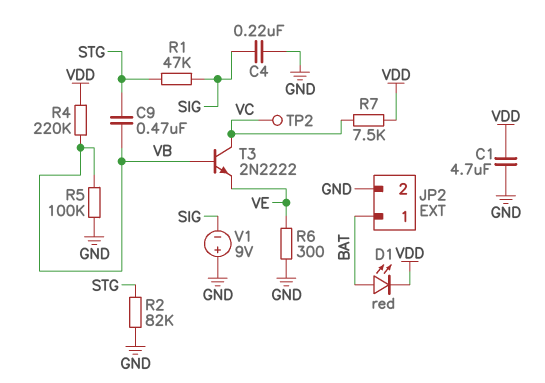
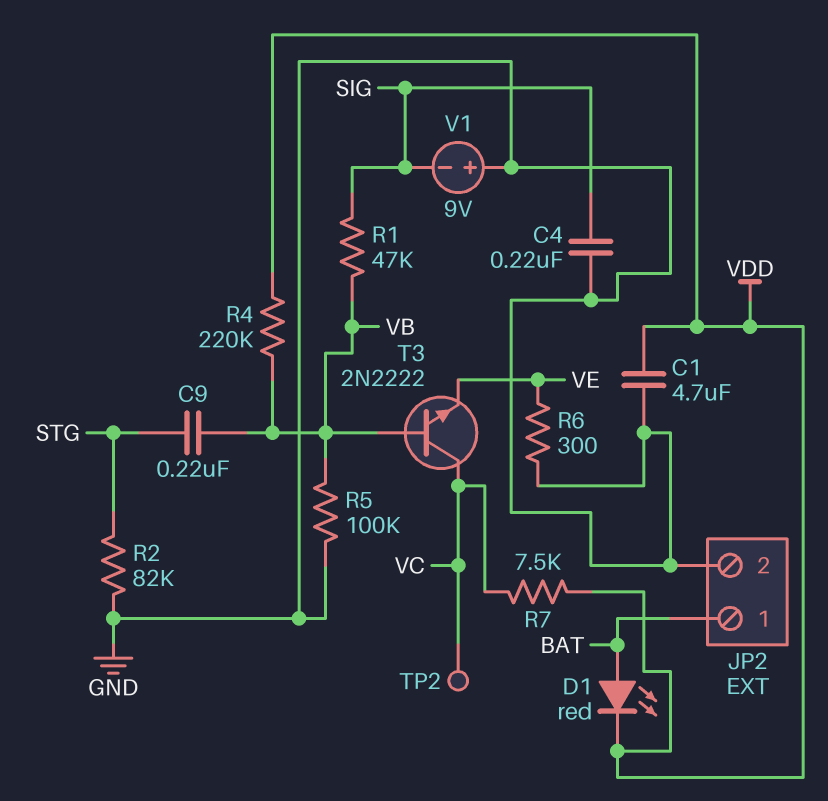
C9: 470nF (STG, VB) -> 220nF (STG, VB)
R1: 47k (SIG, STG) -> 47k (SIG, VB)

